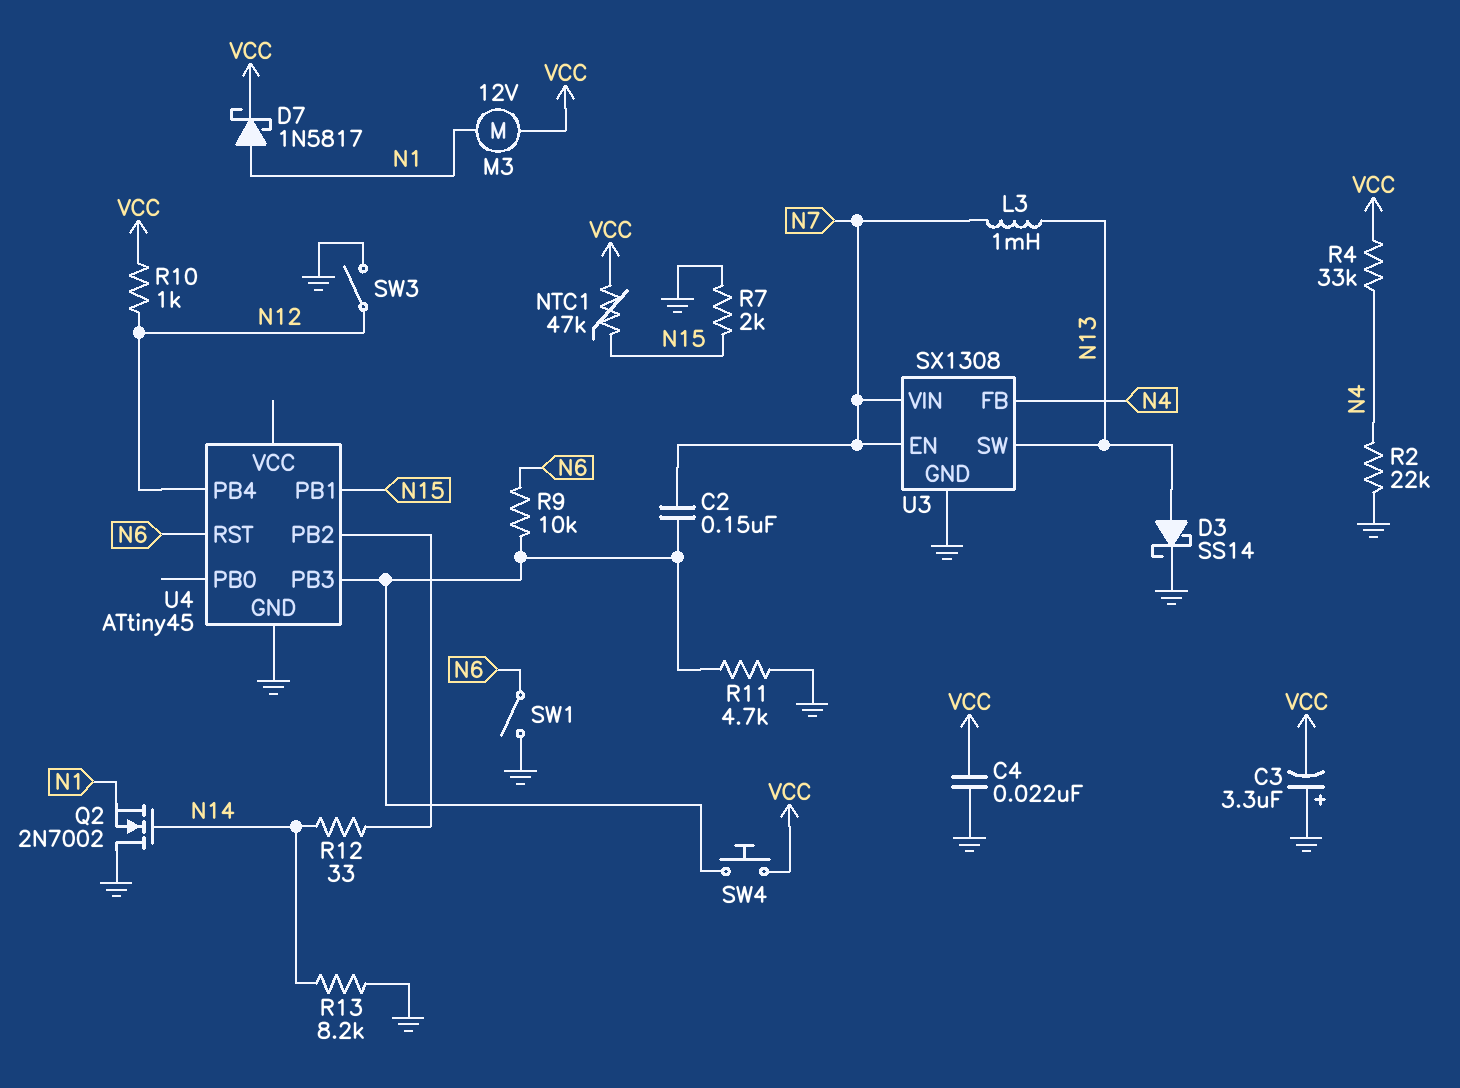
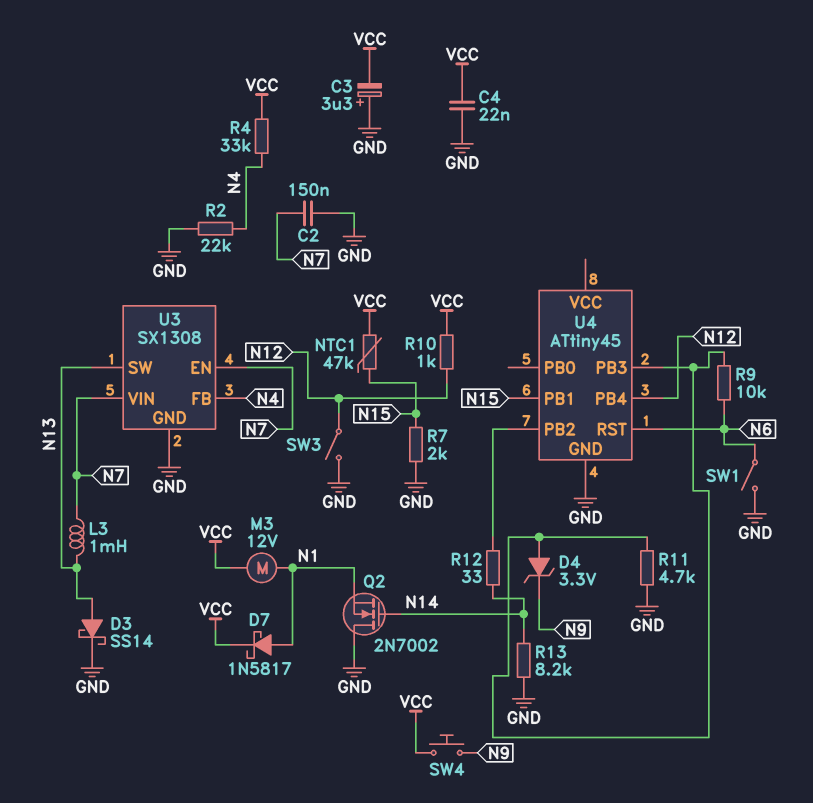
C2: 150nF (N7, U4/PB3) -> 150nF (GND, N7)
D4: none -> zener 3.3V (A U4/PB3, K N9)
SW4: button (U4/PB3, VCC) -> button (N9, VCC)

